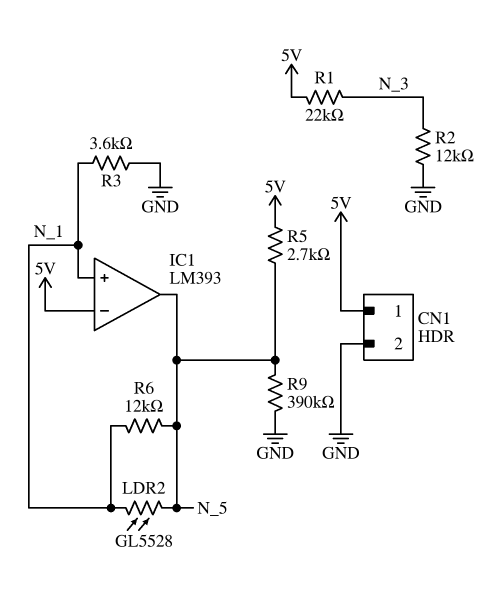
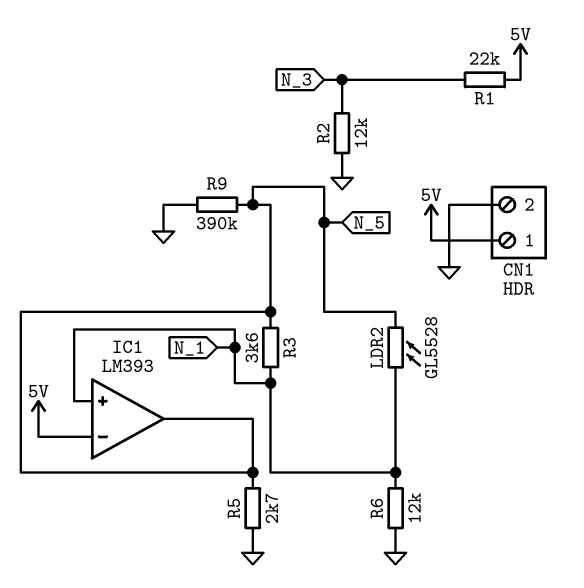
R3: 3.6k (GND, N_1) -> 3.6k (N_1, N_5)
R5: 2.7k (5V, N_5) -> 2.7k (GND, N_5)
R6: 12k (N_1, N_5) -> 12k (GND, N_1)

